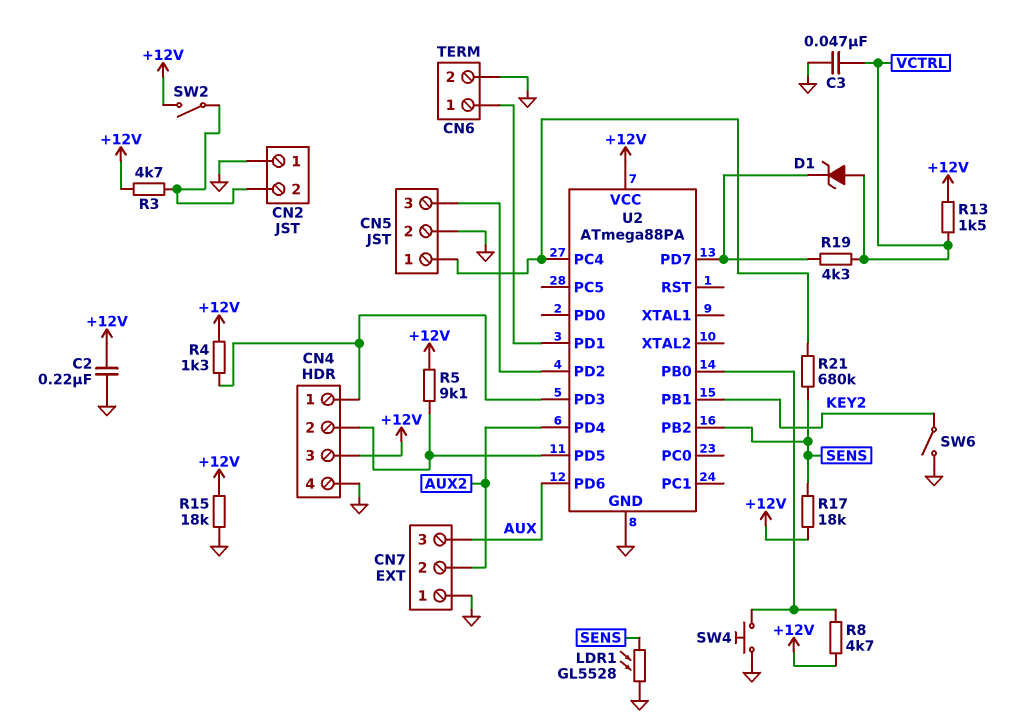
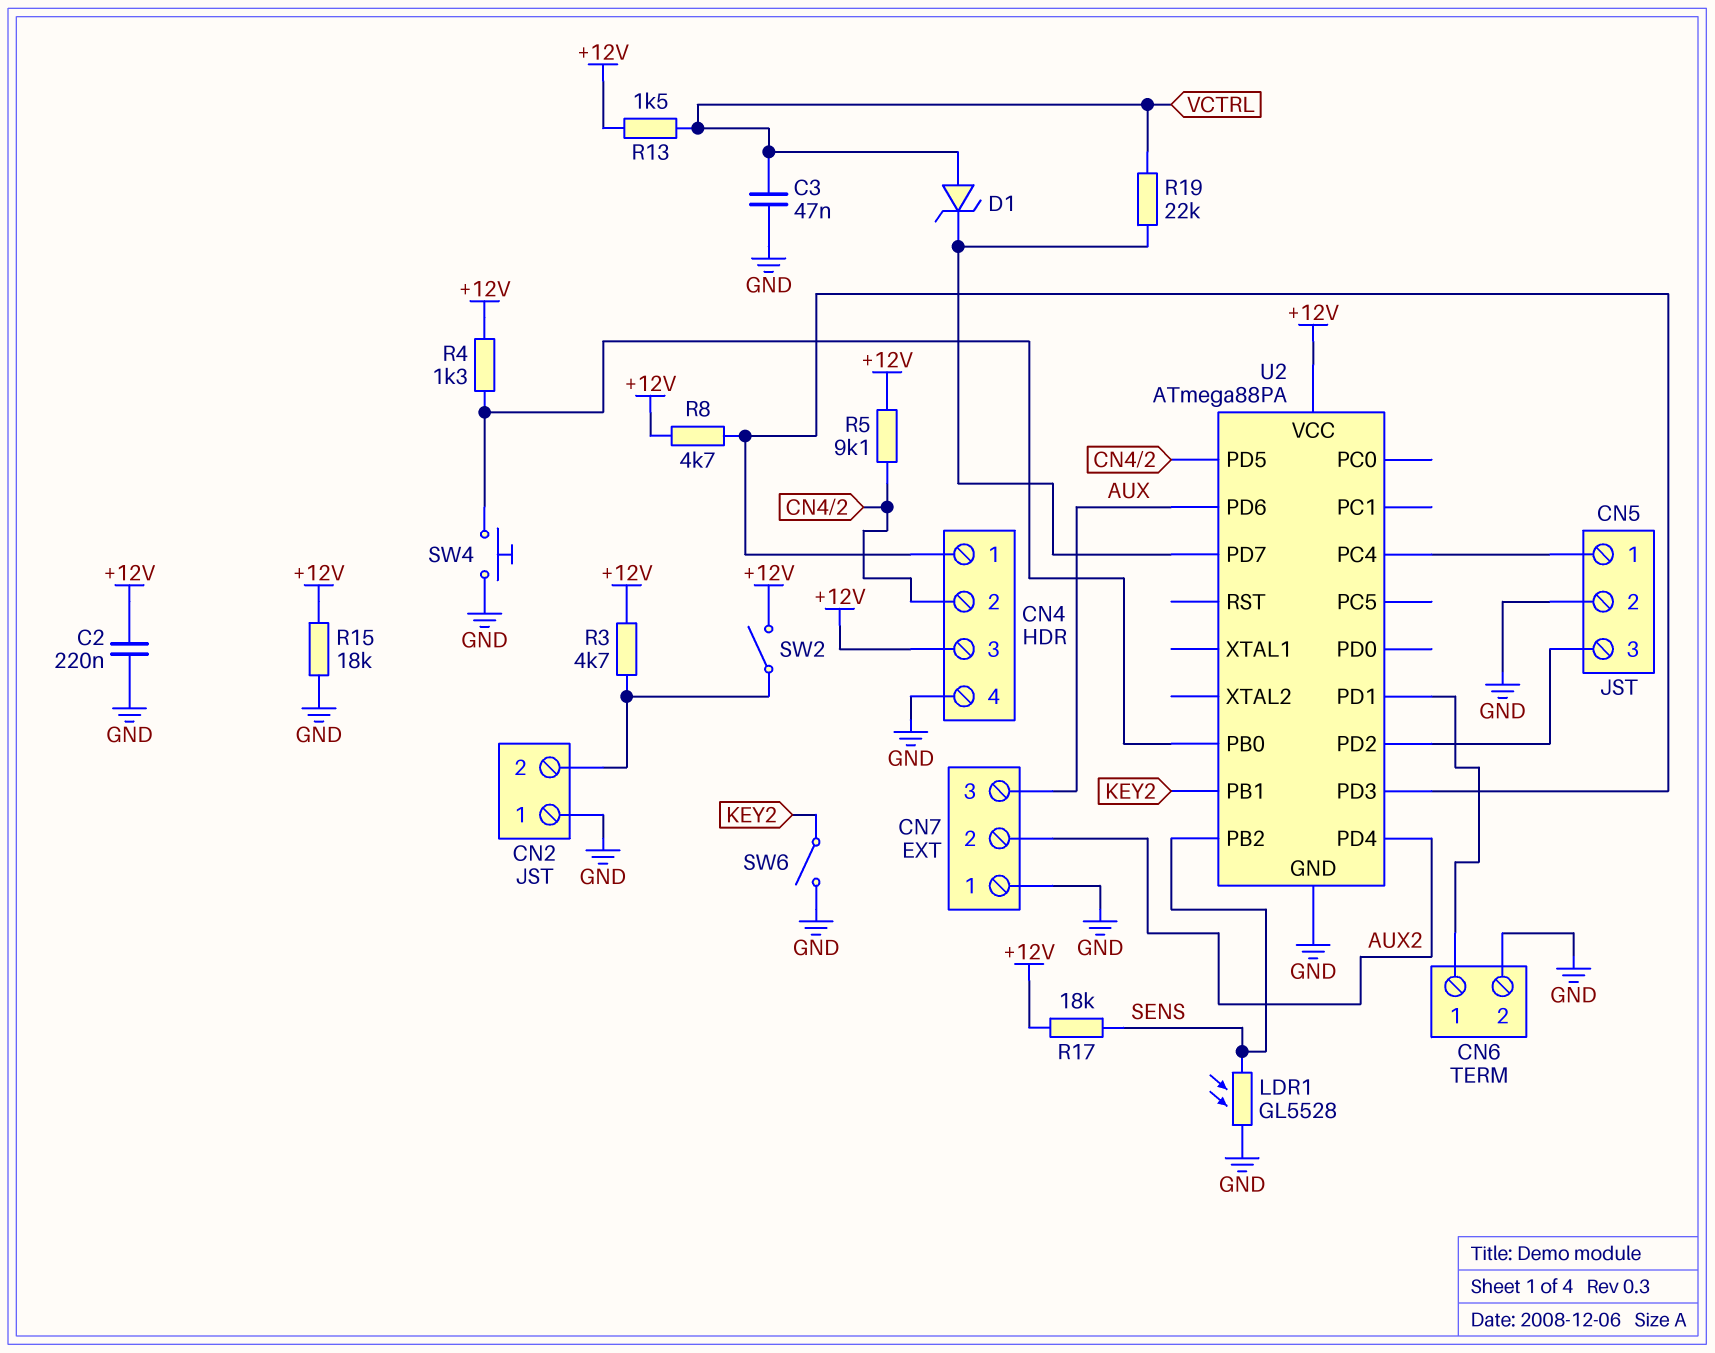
R4: 1.3k (+12V, CN4/1) -> 1.3k (+12V, U2/PB0)
R8: 4.7k (+12V, U2/PB0) -> 4.7k (+12V, CN4/1)
R19: 4.3k (U2/PD7, VCTRL) -> 22k (U2/PD7, VCTRL)
R21: 680k (CN5/1, SENS) -> none

